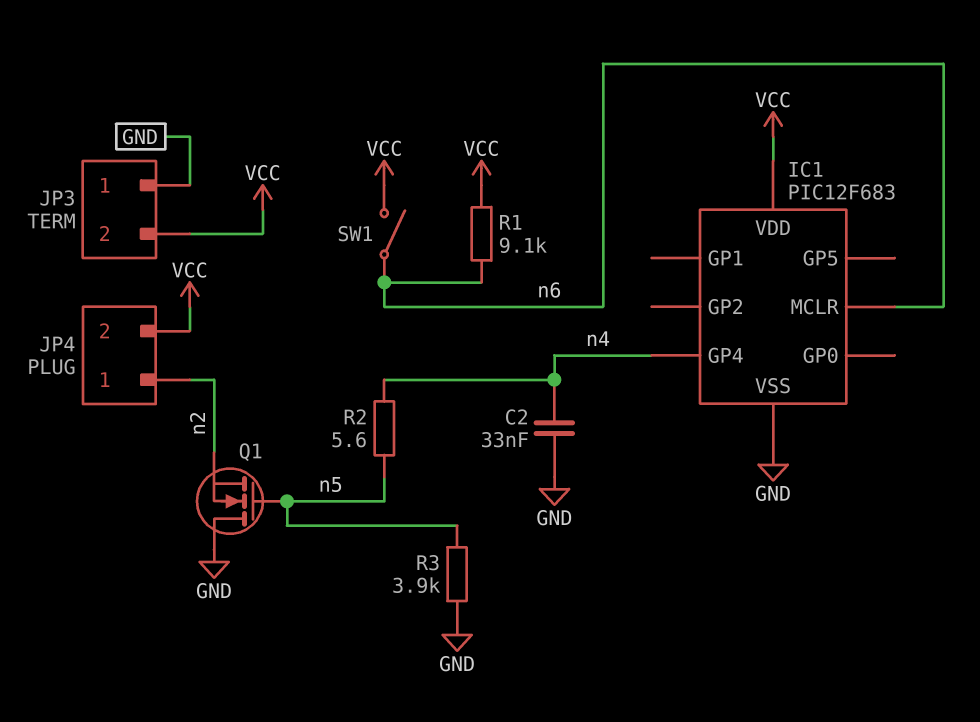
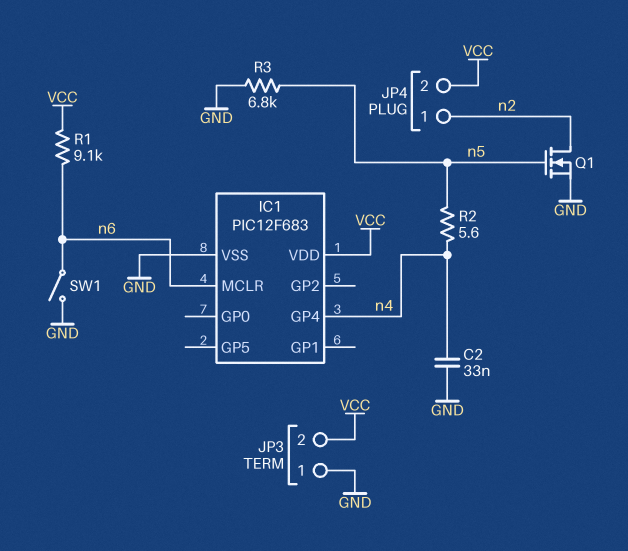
Q1: NMOS (G n5, D GND, S n2) -> NMOS (G n5, D n2, S GND)
R3: 3.9k (GND, n5) -> 6.8k (GND, n5)
SW1: switch (VCC, n6) -> switch (GND, n6)

